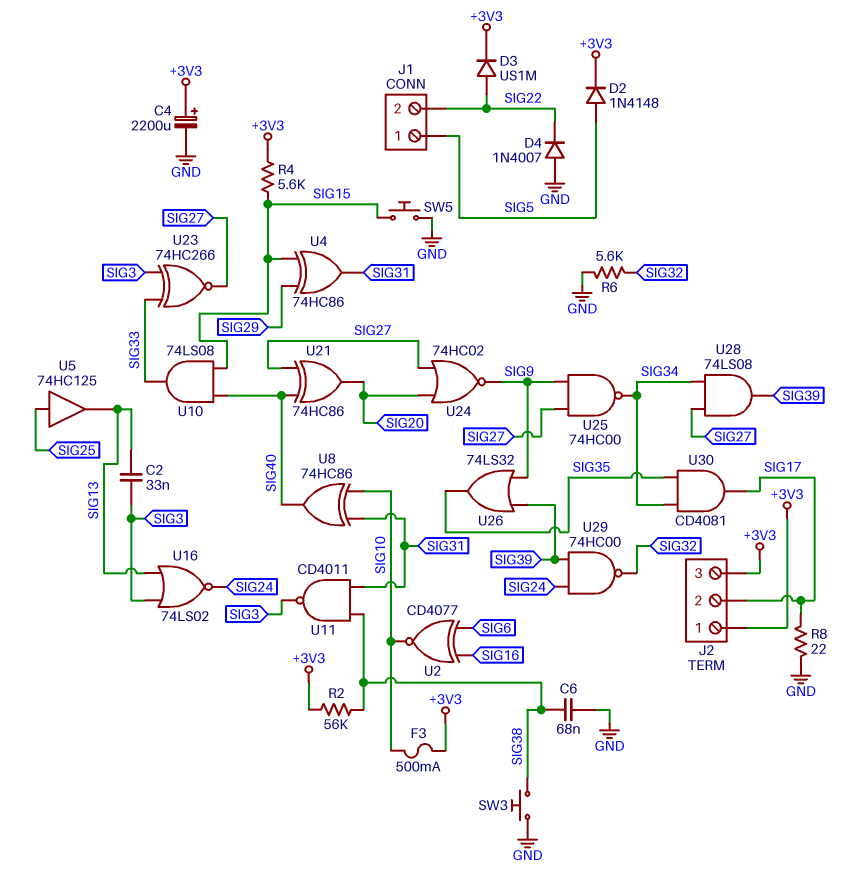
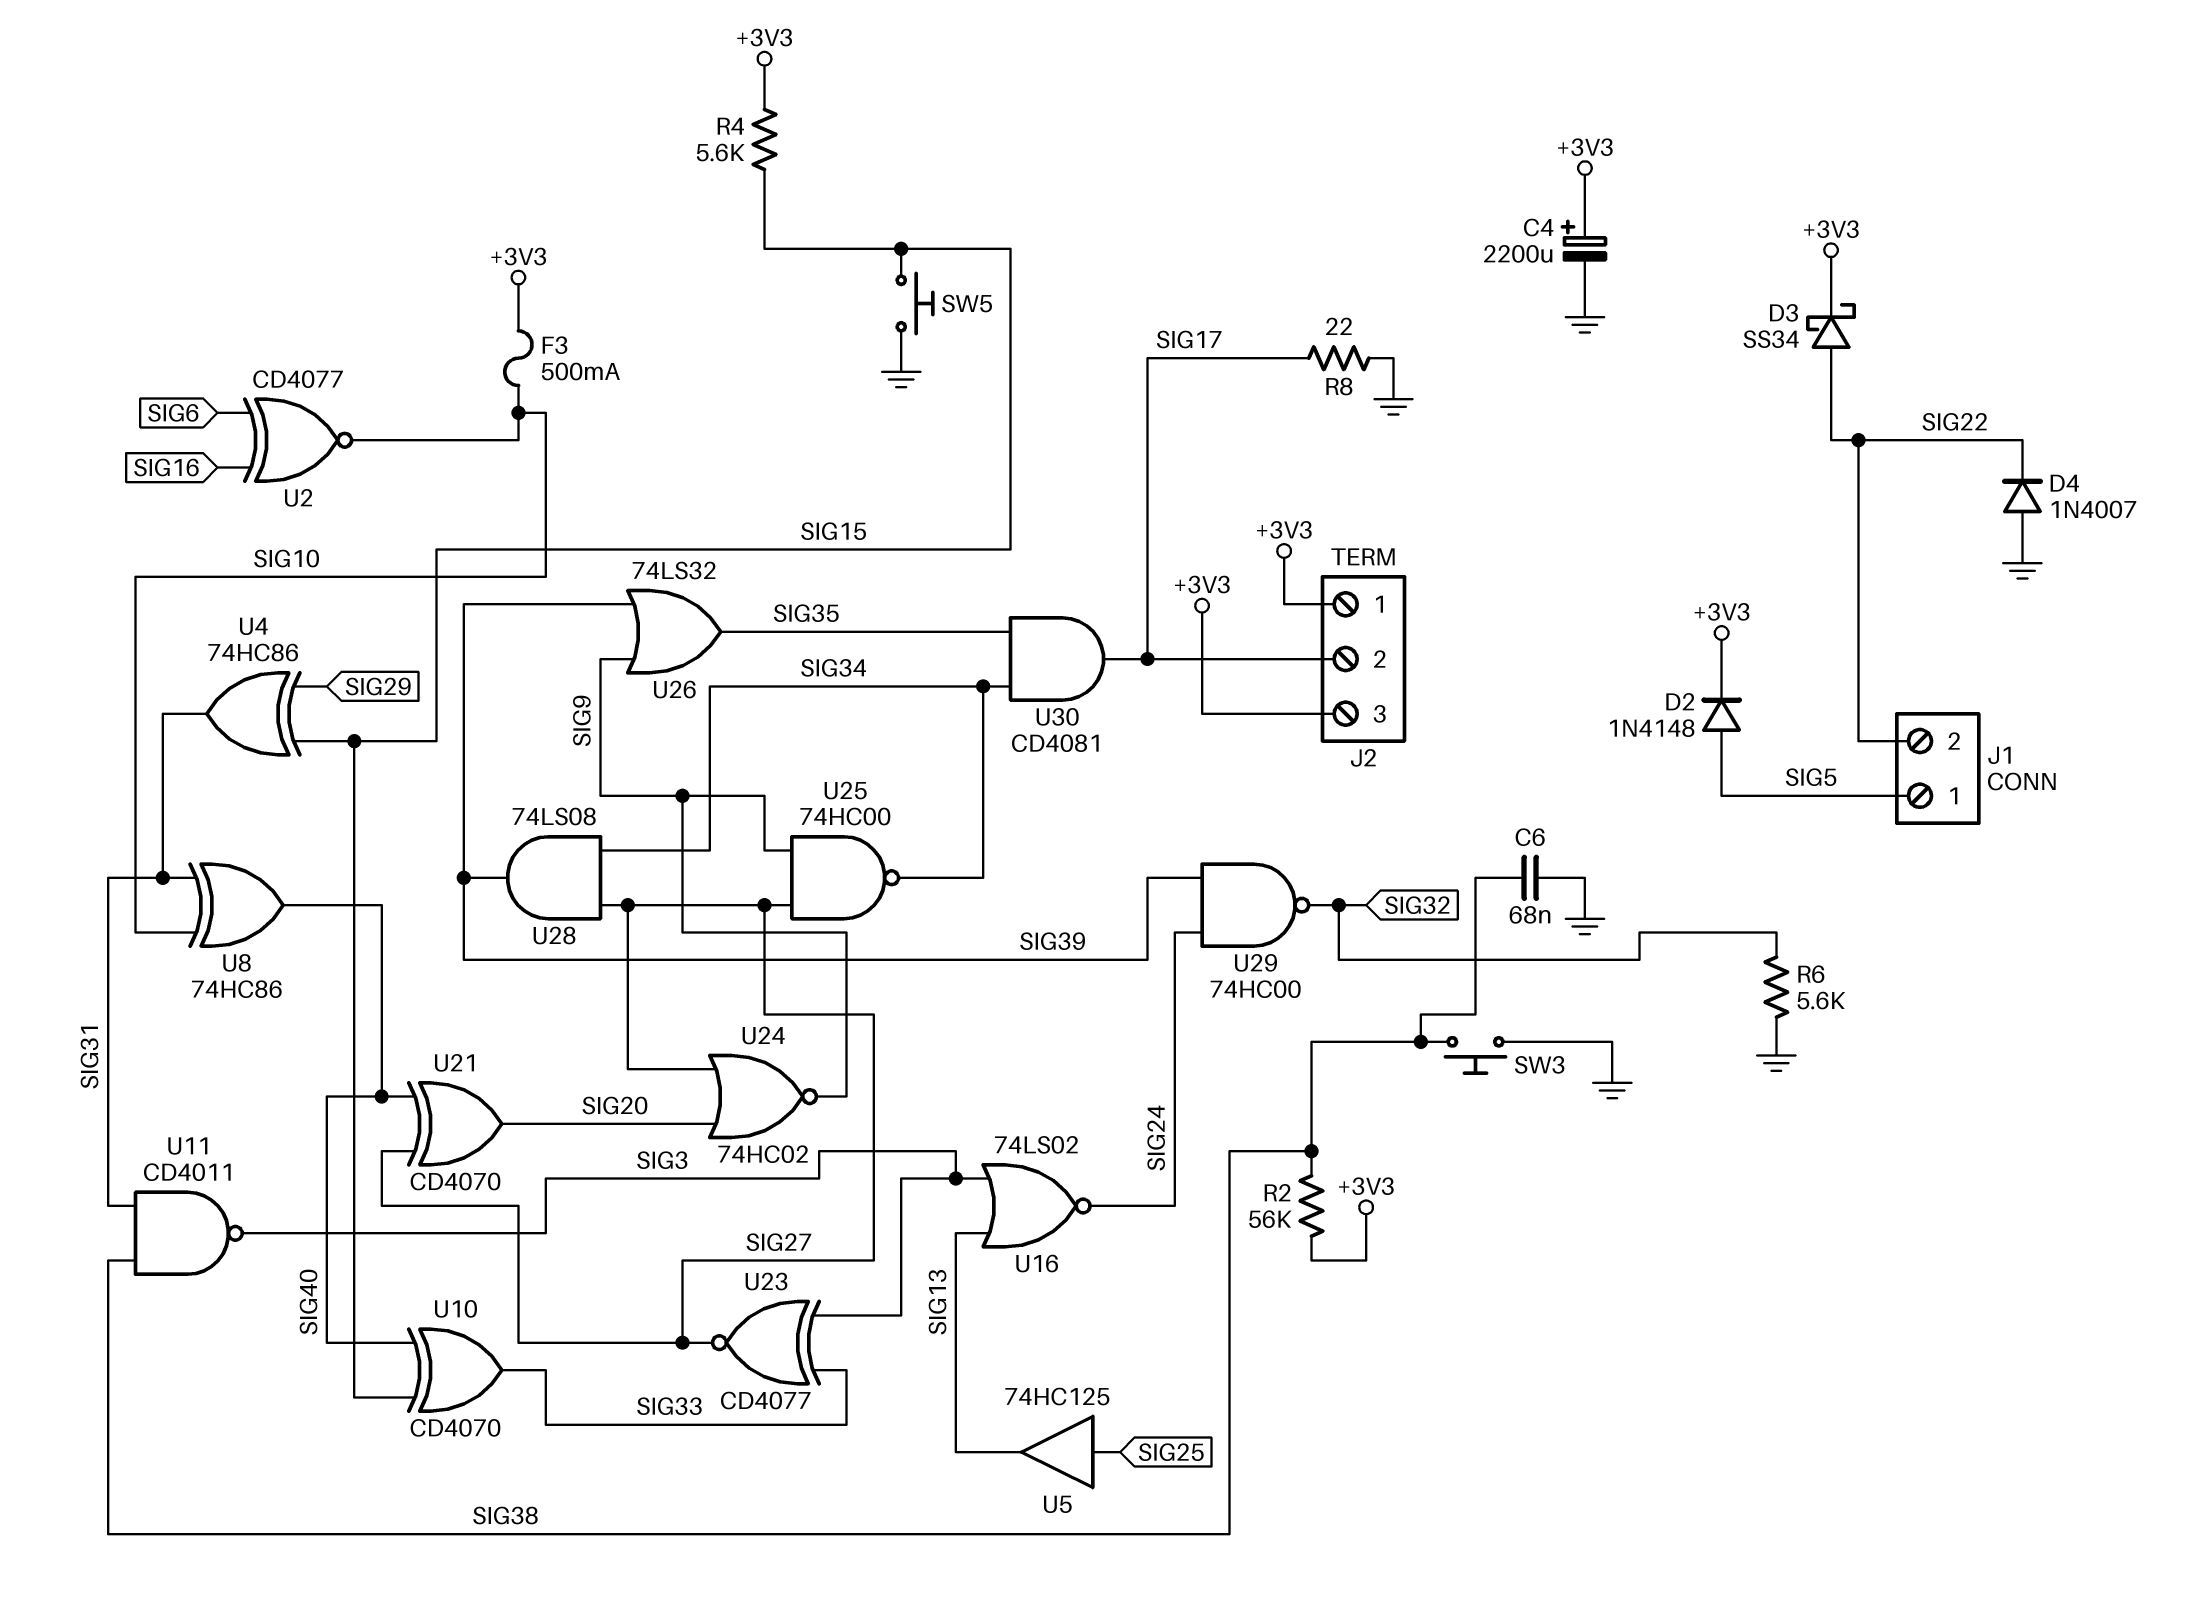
C2: 33nF (SIG3, SIG13) -> none
D3: diode US1M (A SIG22, K +3V3) -> schottky SS34 (A SIG22, K +3V3)
U10: AND 74LS08 (in SIG15, in SIG40, out SIG33) -> XOR CD4070 (in SIG15, in SIG40, out SIG33)
U21: XOR 74HC86 (in SIG27, in SIG40, out SIG20) -> XOR CD4070 (in SIG27, in SIG40, out SIG20)
U23: XNOR 74HC266 (in SIG3, in SIG33, out SIG27) -> XNOR CD4077 (in SIG3, in SIG33, out SIG27)

